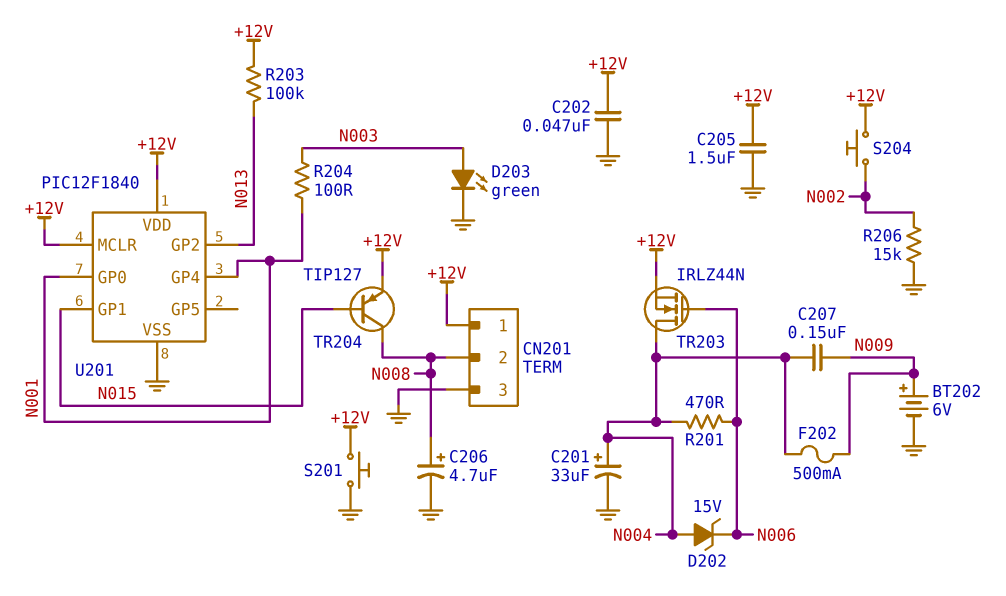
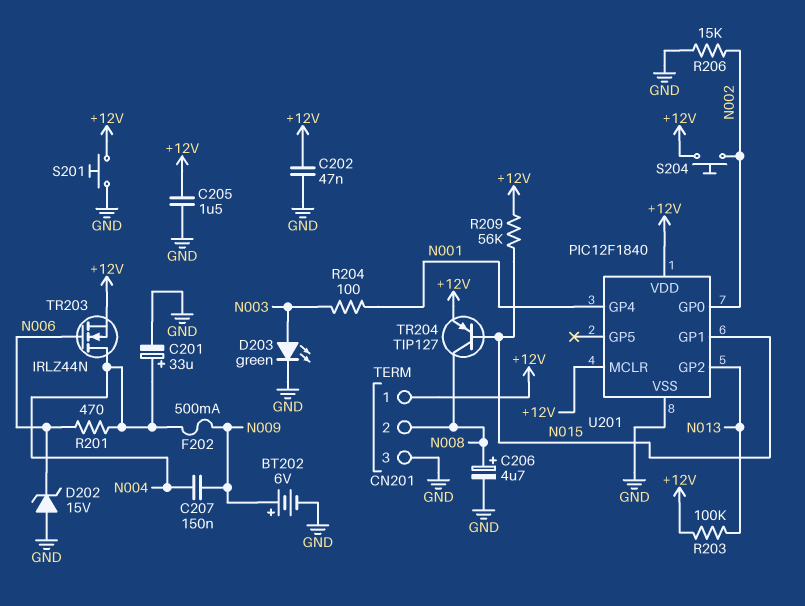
D202: zener 15V (A N004, K N006) -> zener 15V (A GND, K N006)
R209: none -> 56k (+12V, N015)
U201 pin GP0: N001 -> N002

